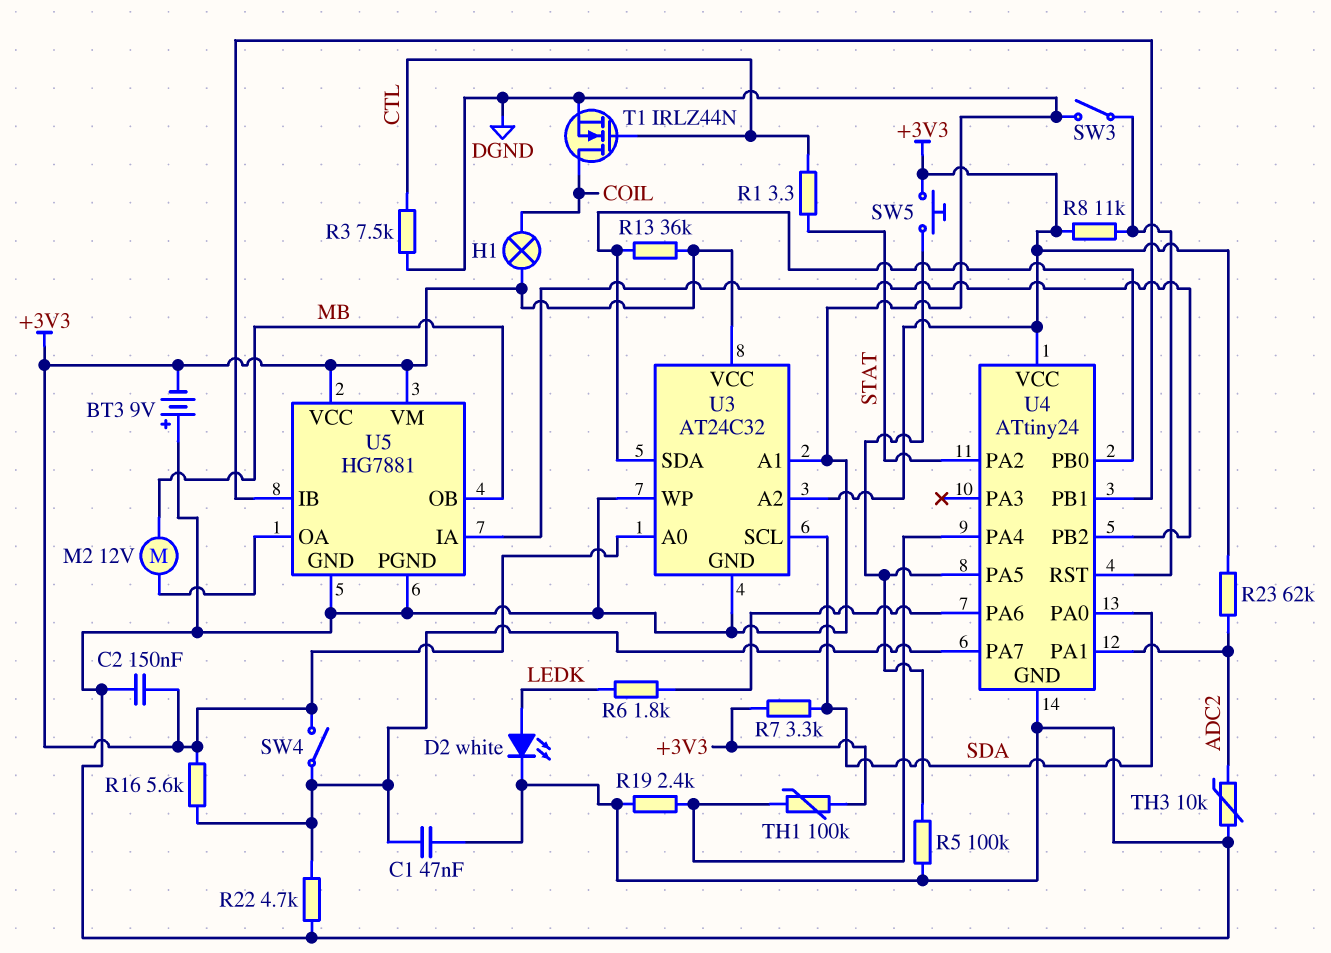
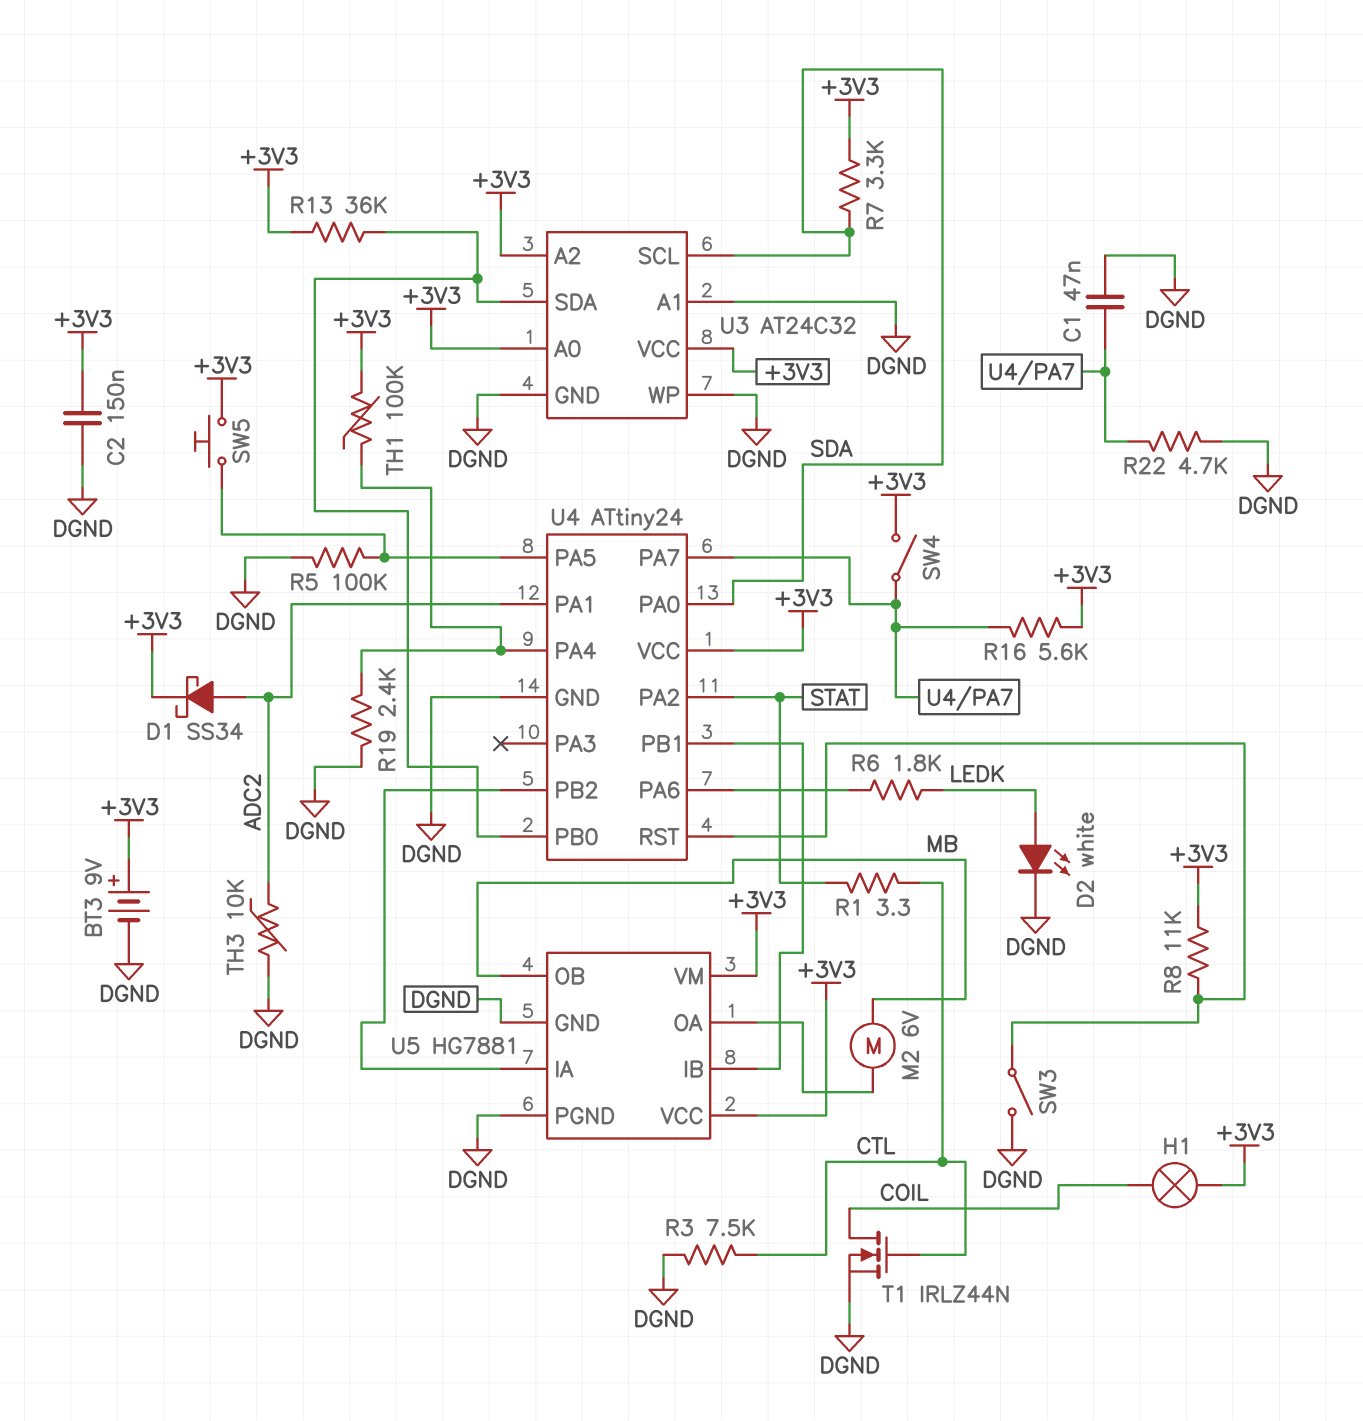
BT3: 9V (plus DGND, minus +3V3) -> 9V (plus +3V3, minus DGND)
D1: none -> schottky SS34 (A ADC2, K +3V3)
M2: motor 12V (MB, U5/OA) -> motor 6V (MB, U5/OA)
R23: 62k (+3V3, ADC2) -> none

